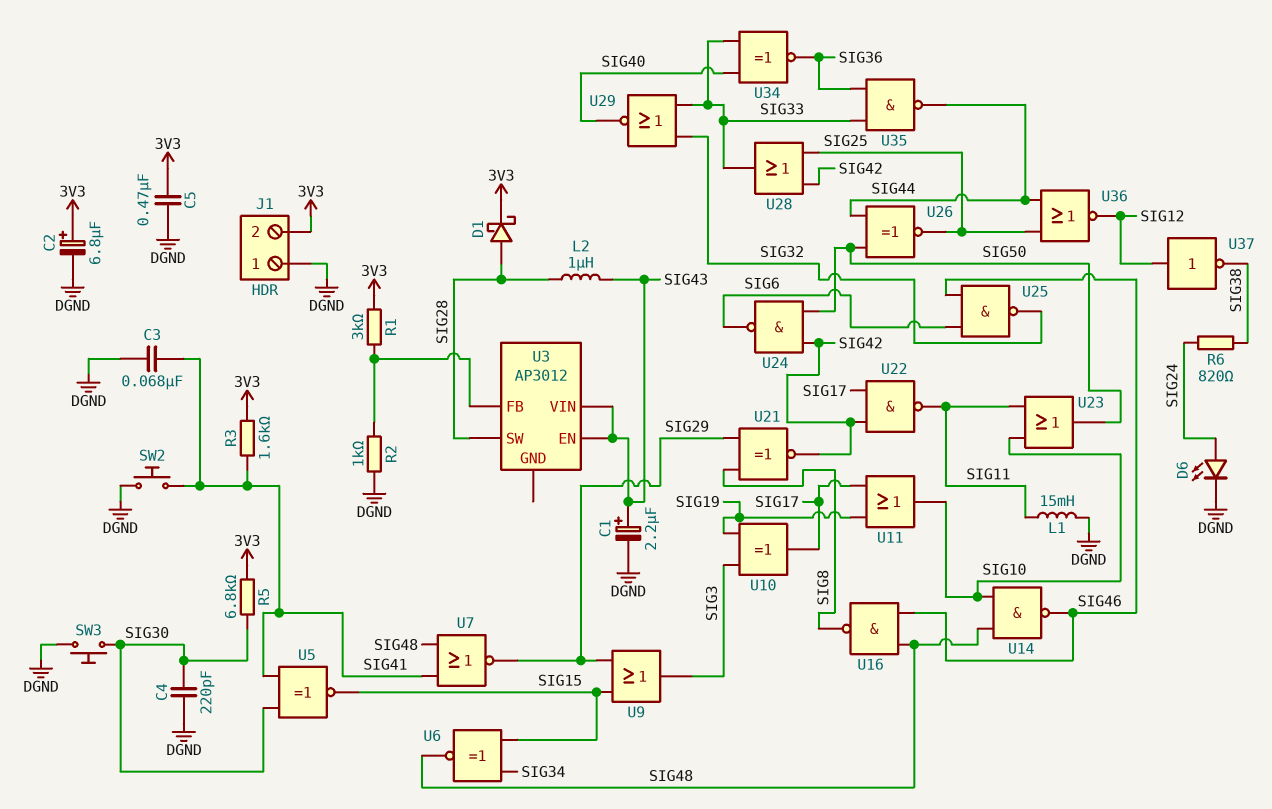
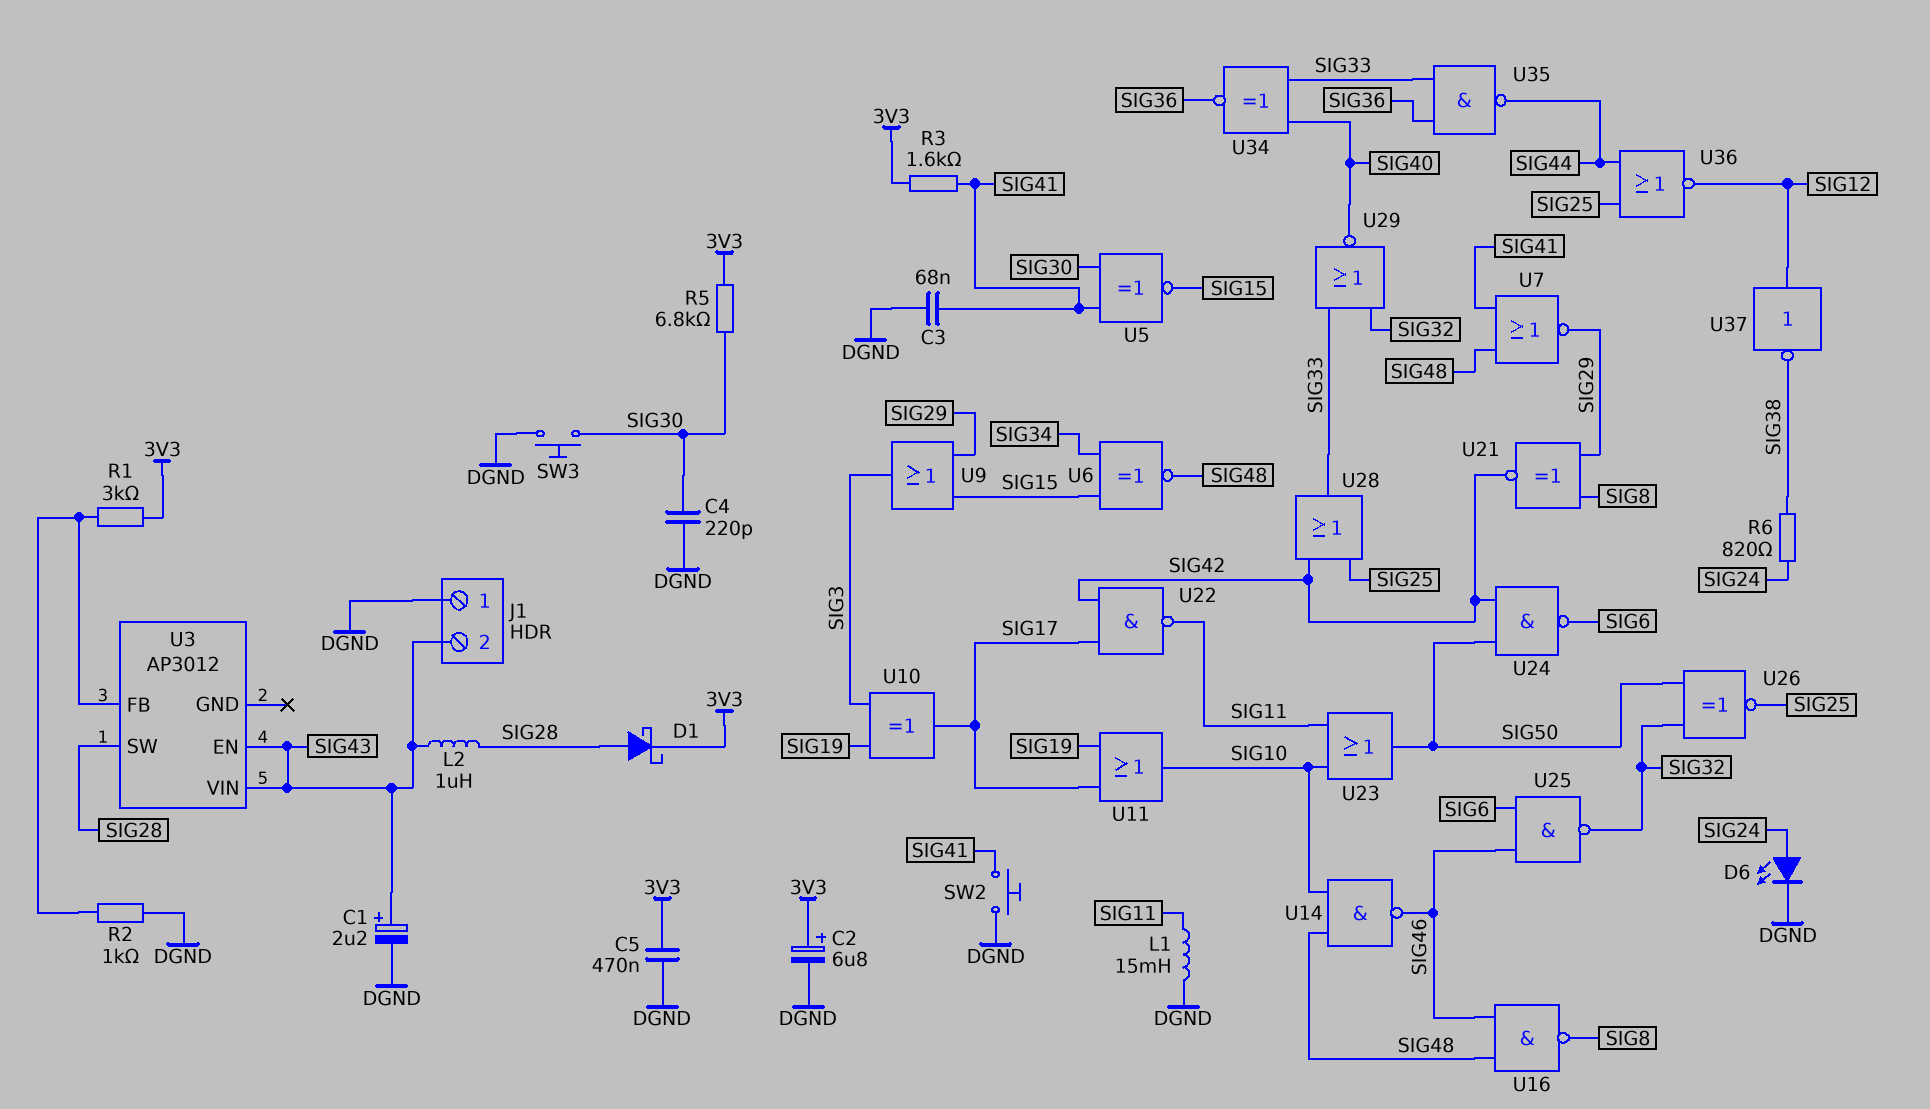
J1 pin 2: 3V3 -> SIG43
U26: XNOR (in SIG44, in SIG50, out SIG25) -> XNOR (in SIG32, in SIG50, out SIG25)

